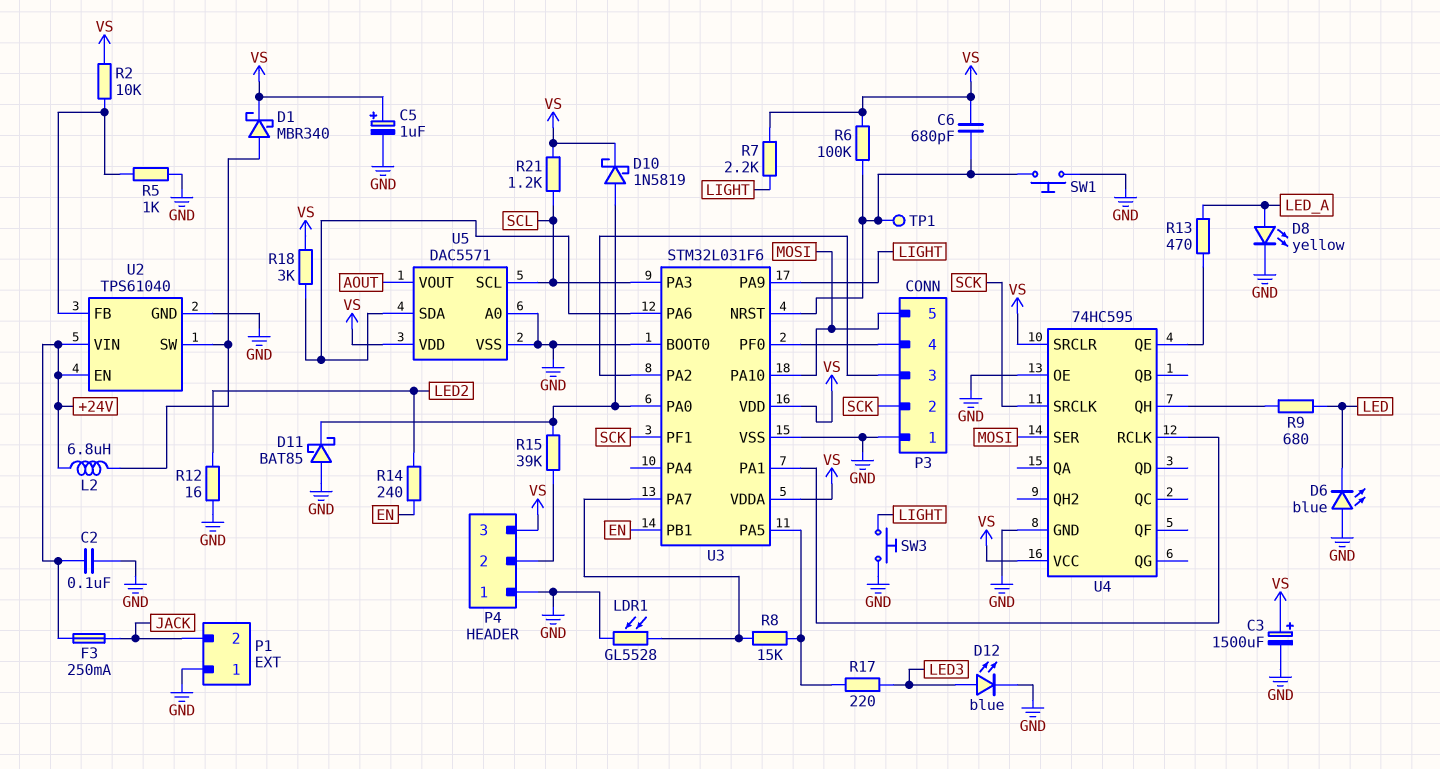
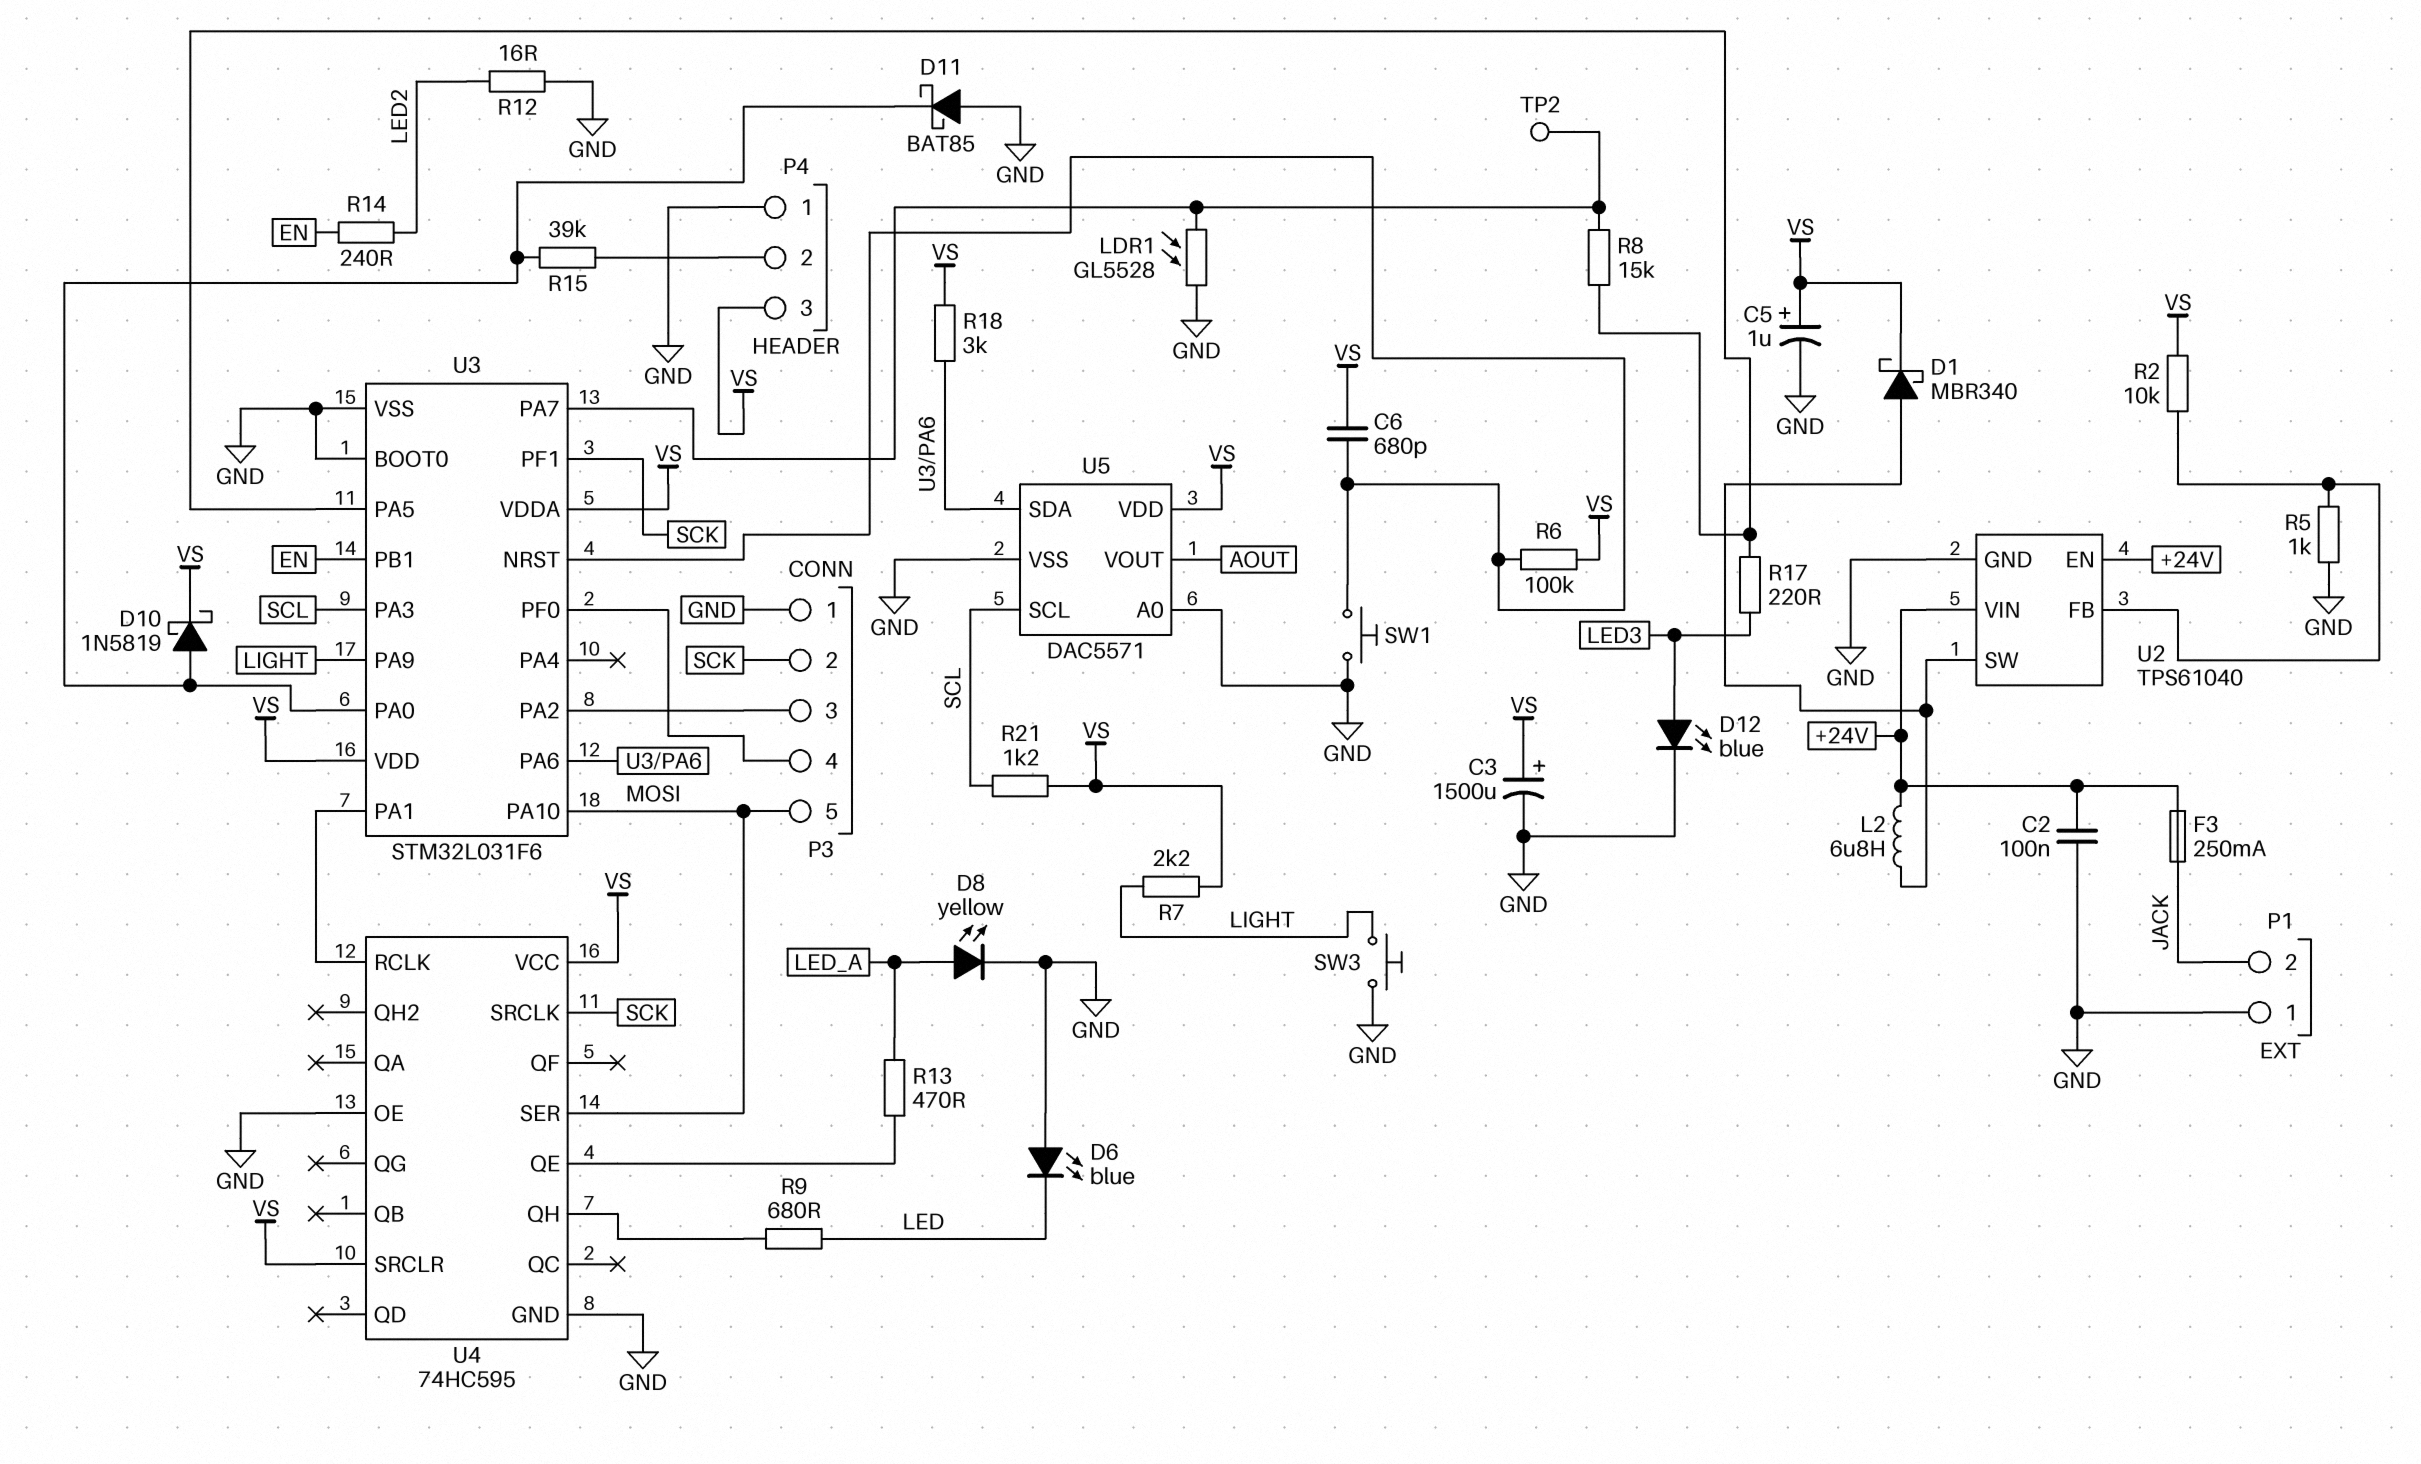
TP1: test point (U3/NRST) -> none
TP2: none -> test point (U3/PA7)

